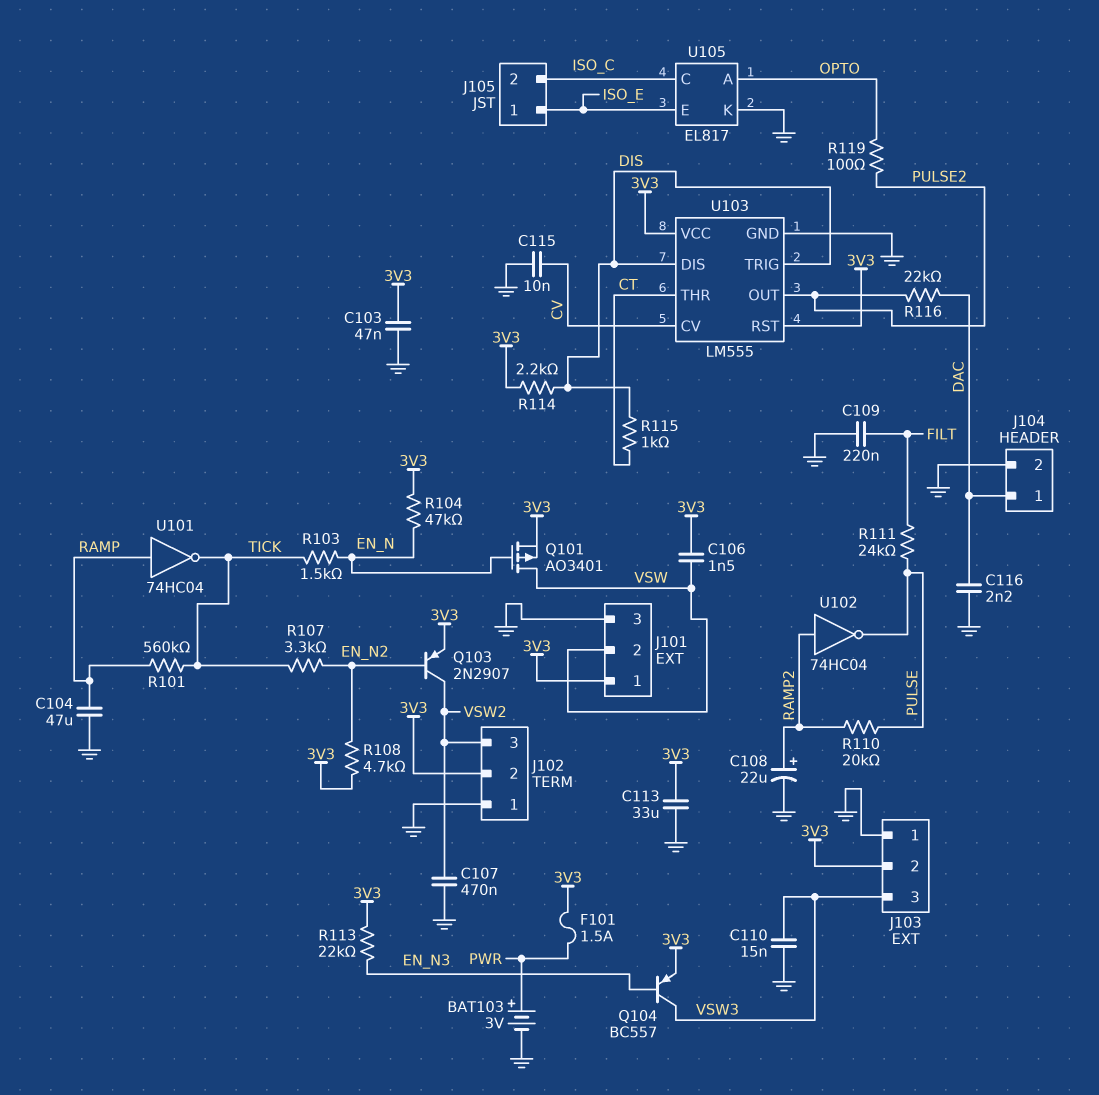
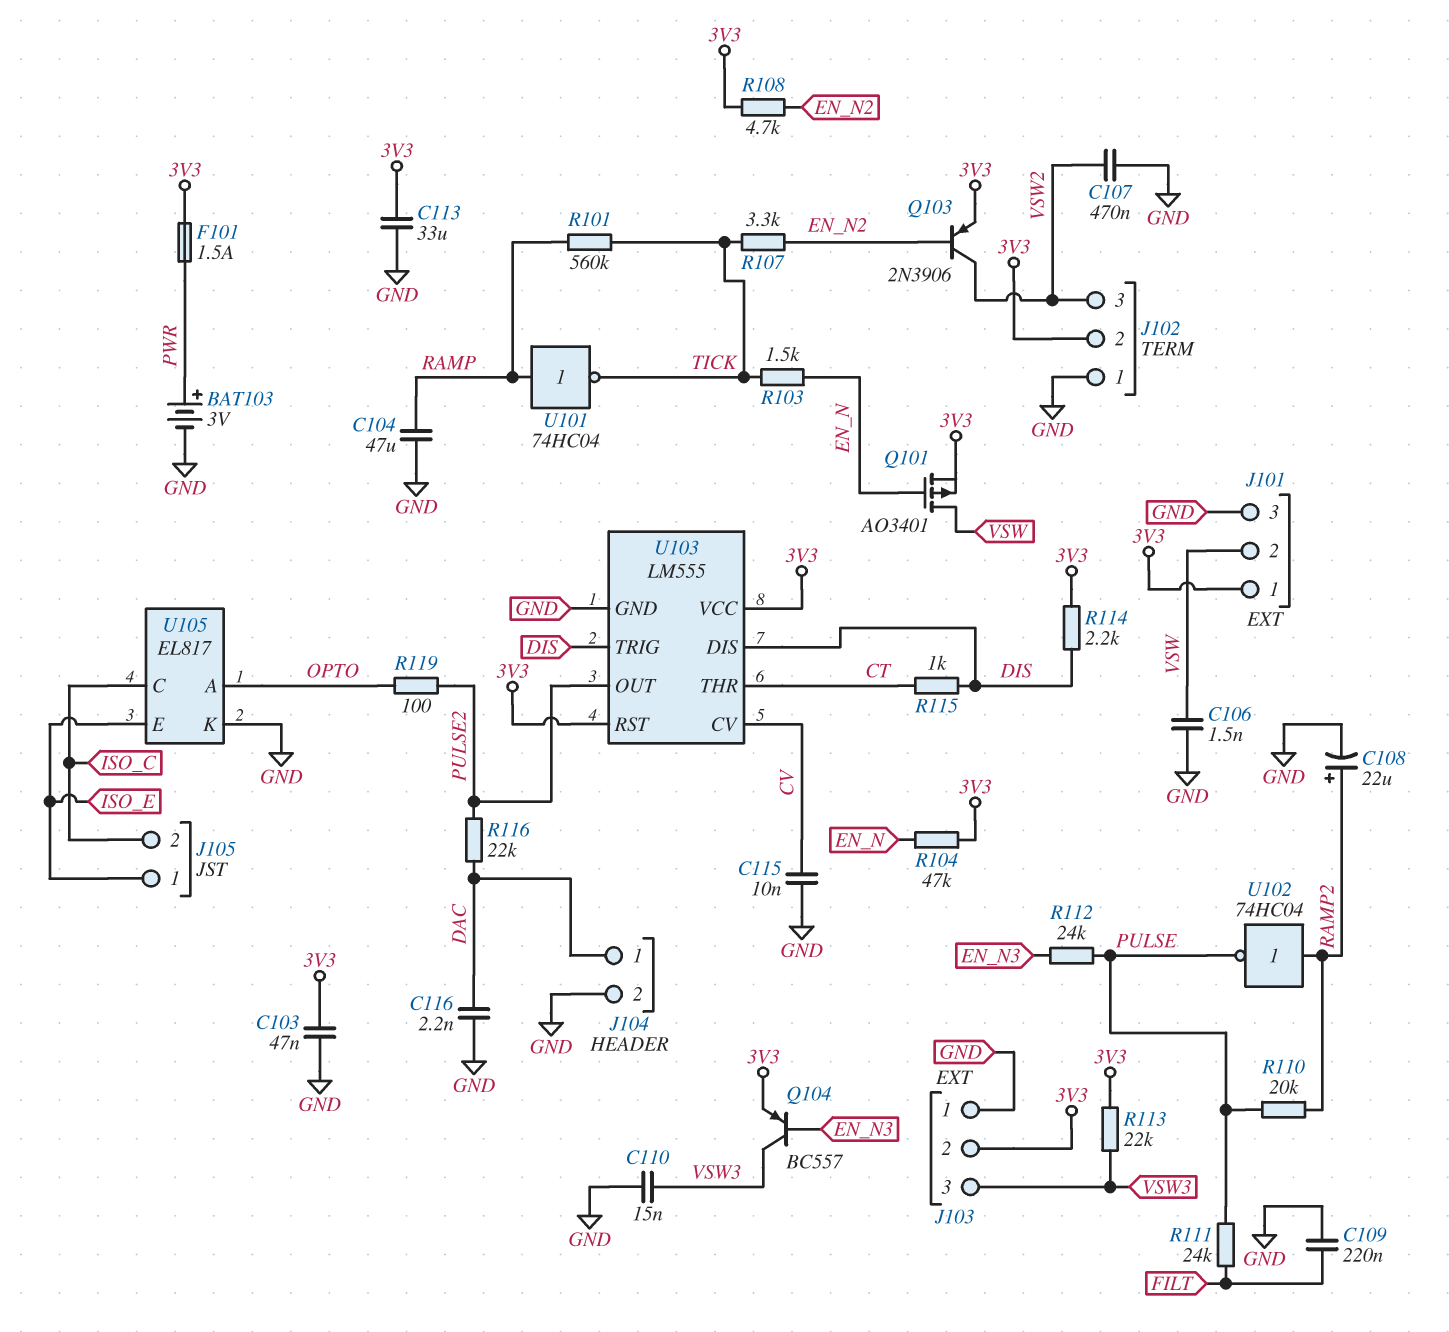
C106: 1.5nF (3V3, VSW) -> 1.5nF (GND, VSW)
Q103: PNP 2N2907 (B EN_N2, C VSW2, E 3V3) -> PNP 2N3906 (B EN_N2, C VSW2, E 3V3)
R112: none -> 24k (EN_N3, PULSE)
R113: 22k (3V3, EN_N3) -> 22k (3V3, VSW3)

